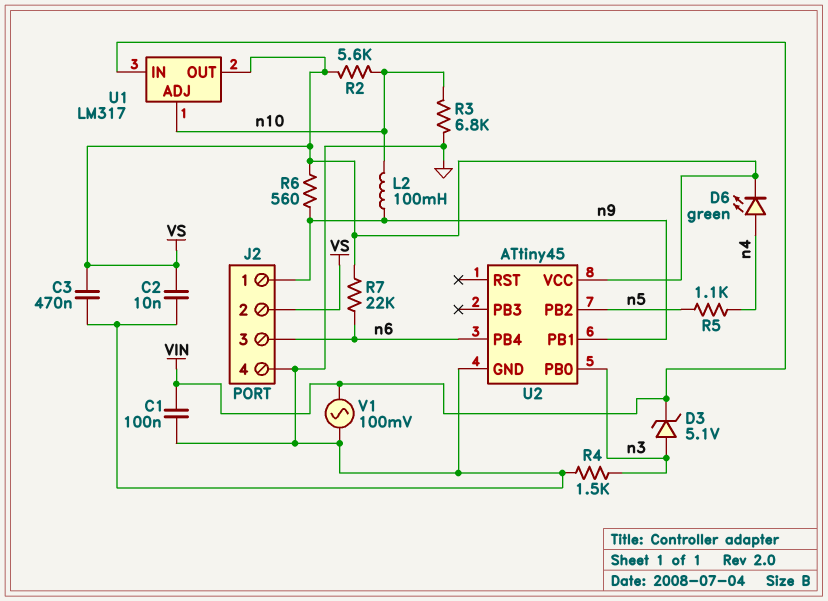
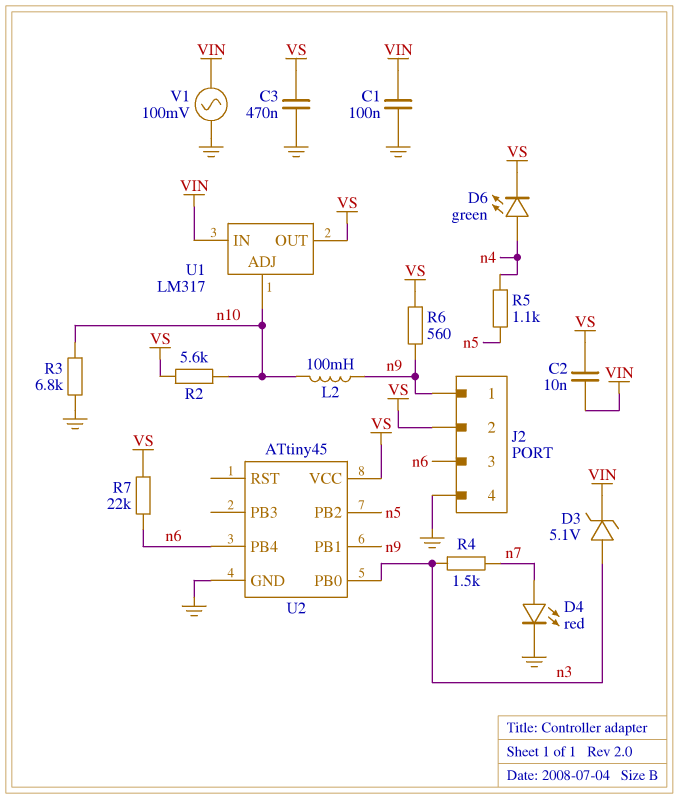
C2: 10nF (GND, VS) -> 10nF (VIN, VS)
D4: none -> LED red (A n7, K GND)
R4: 1.5k (GND, n3) -> 1.5k (n3, n7)

